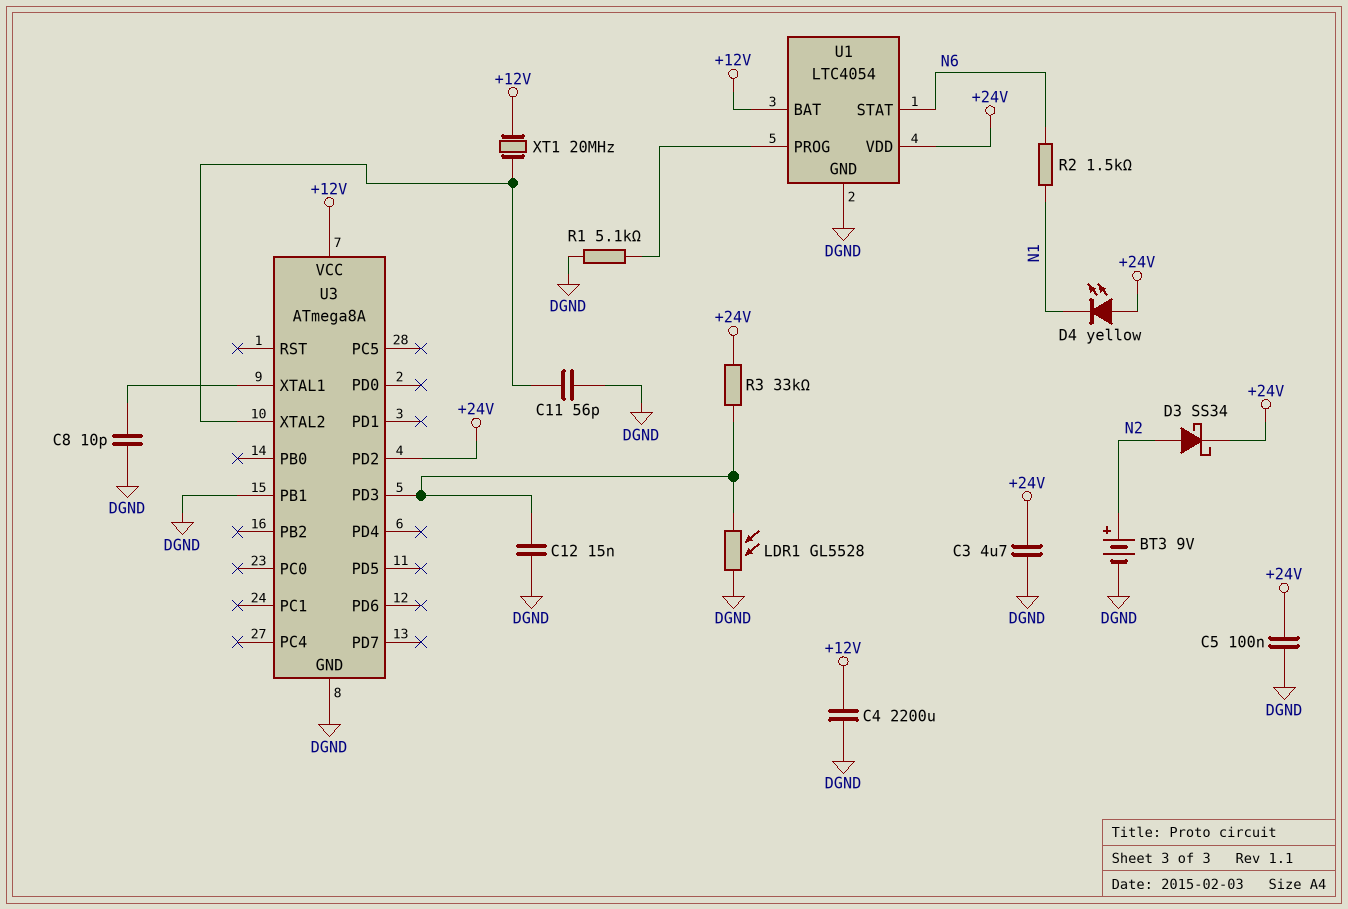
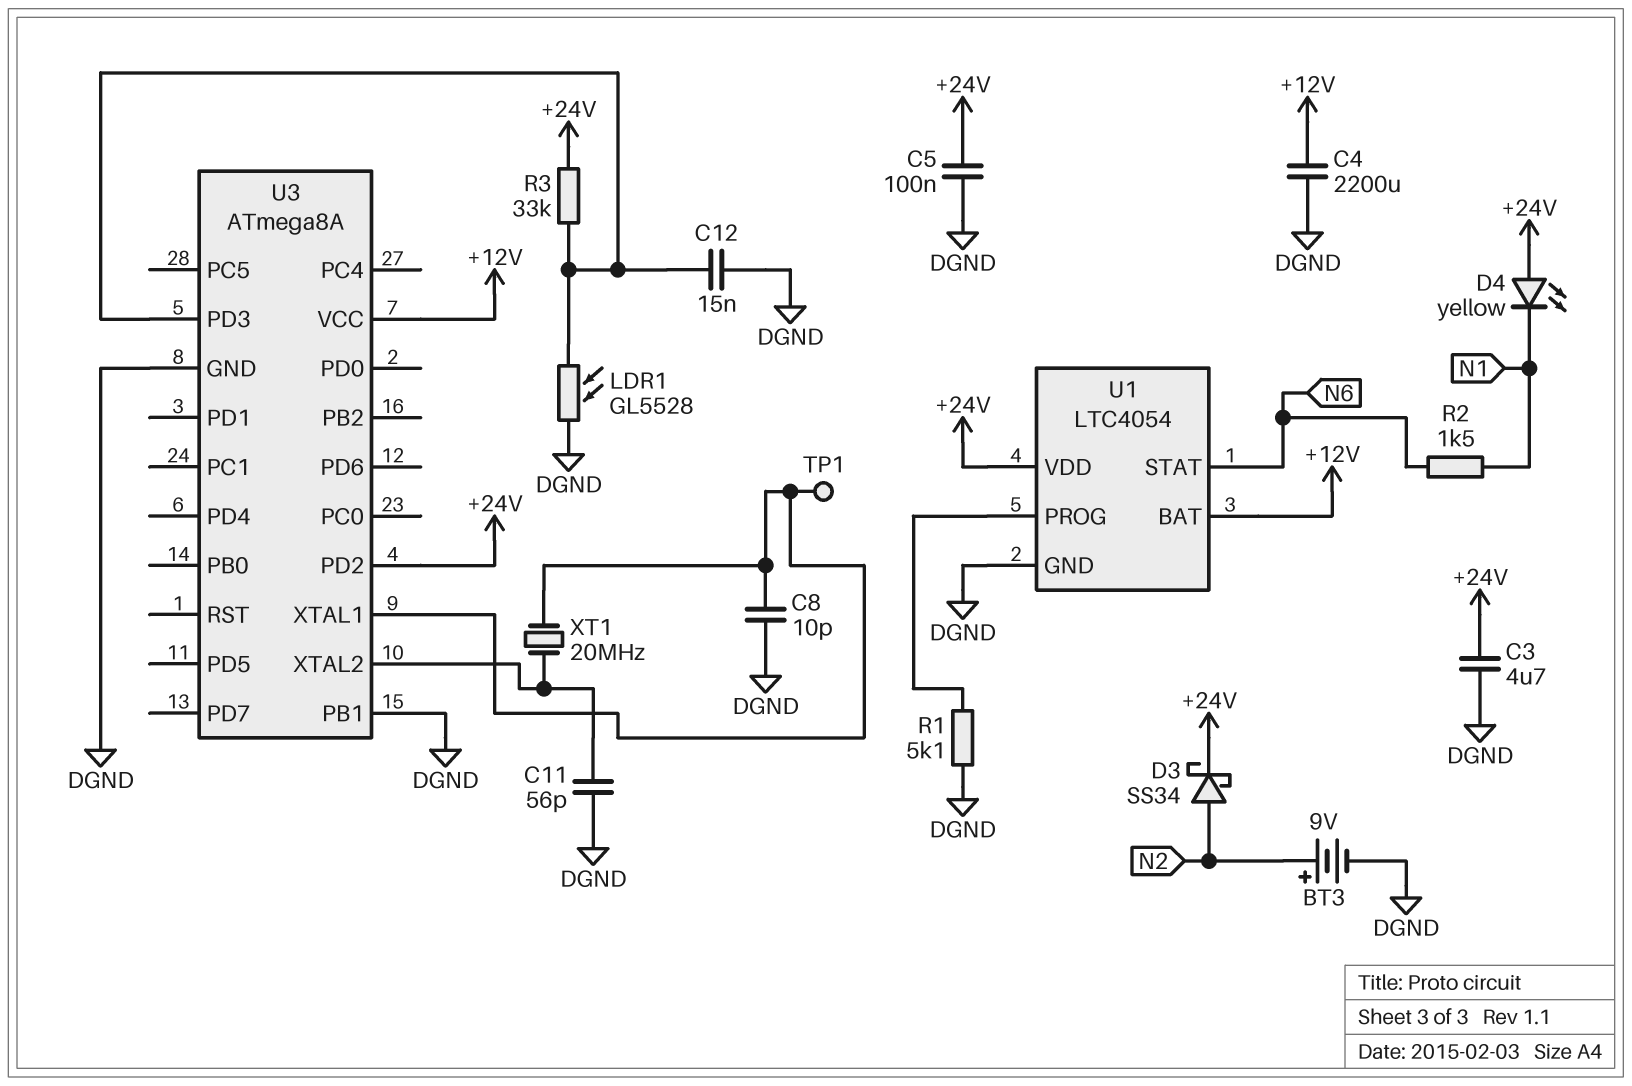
TP1: none -> test point (U3/XTAL1)
XT1: 20MHz (+12V, U3/XTAL2) -> 20MHz (U3/XTAL1, U3/XTAL2)

